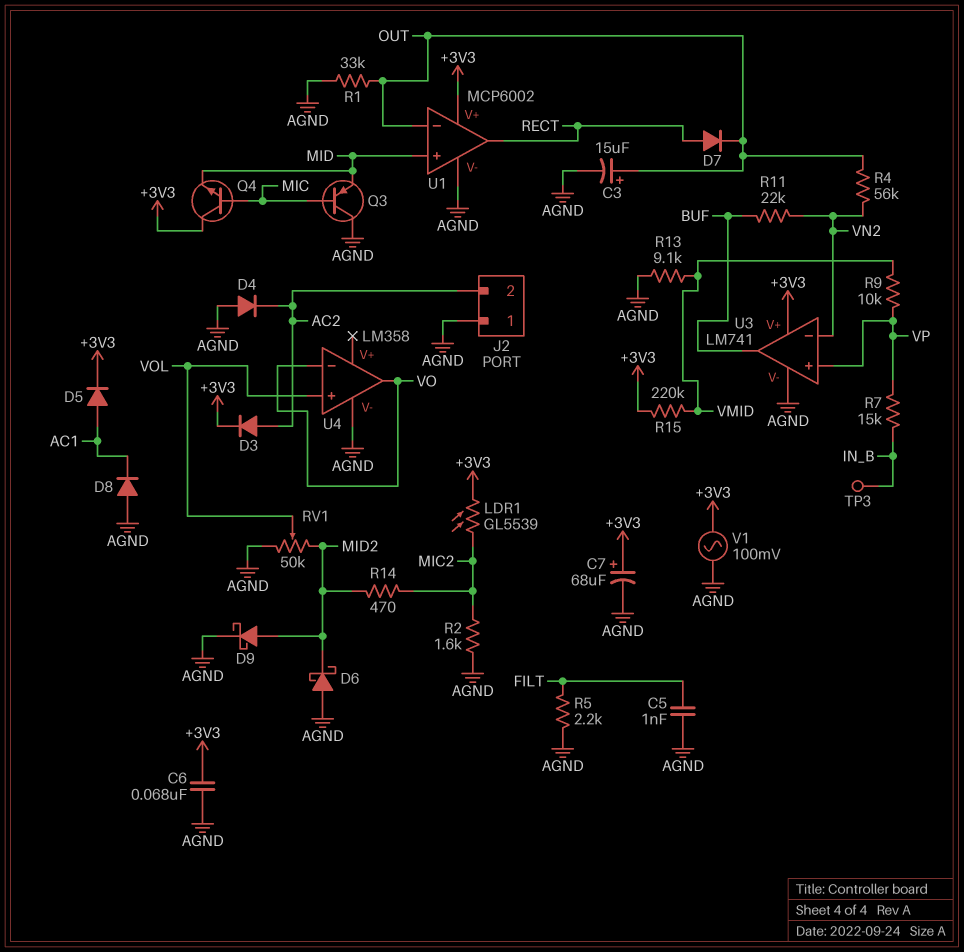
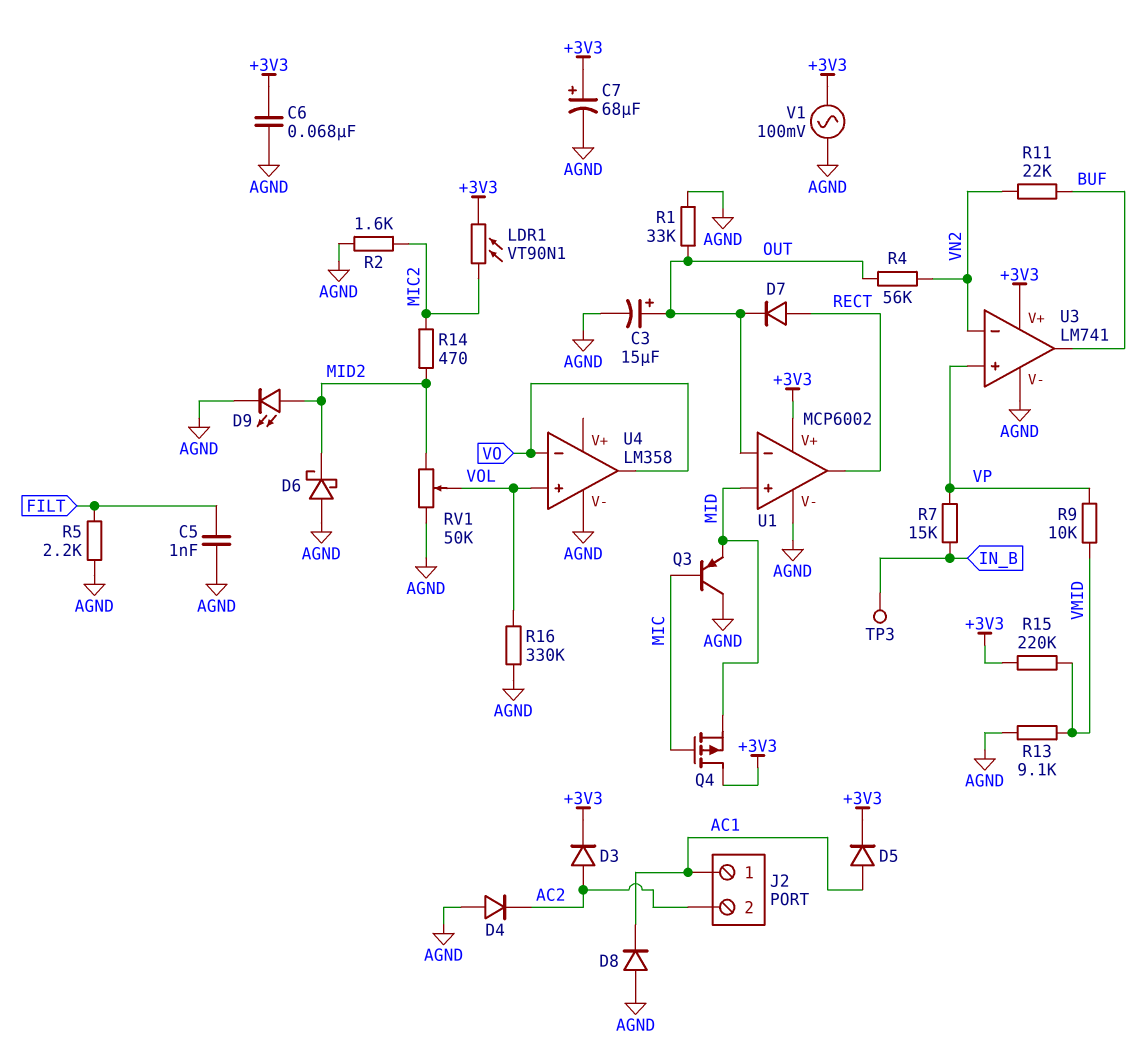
D9: schottky (A MID2, K AGND) -> LED (A MID2, K AGND)
J2 pin 1: AGND -> AC1
LDR1: GL5539 (+3V3, MIC2) -> VT90N1 (+3V3, MIC2)
Q4: NPN (B MIC, C +3V3, E MID) -> PMOS (G MIC, D +3V3, S MID)
R16: none -> 330k (AGND, VOL)

